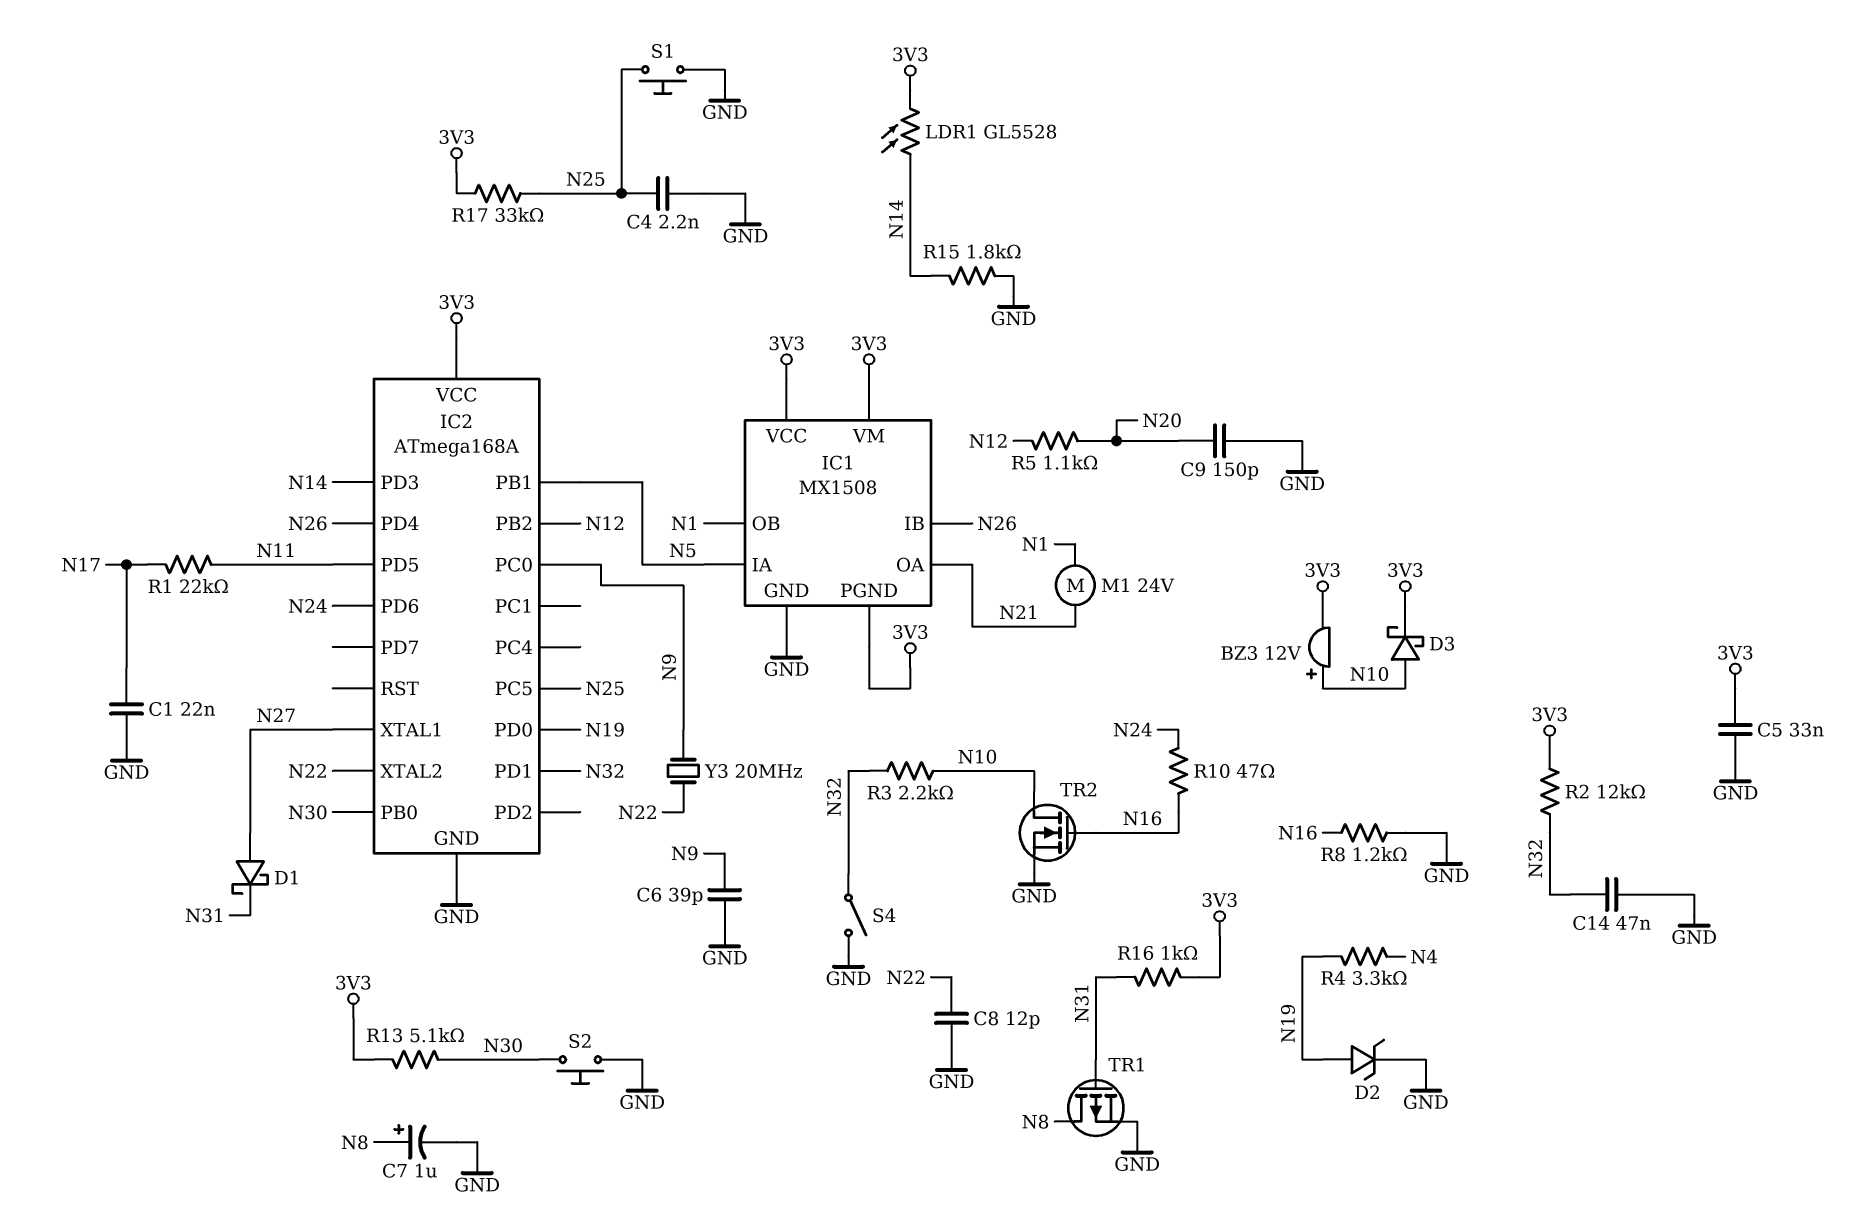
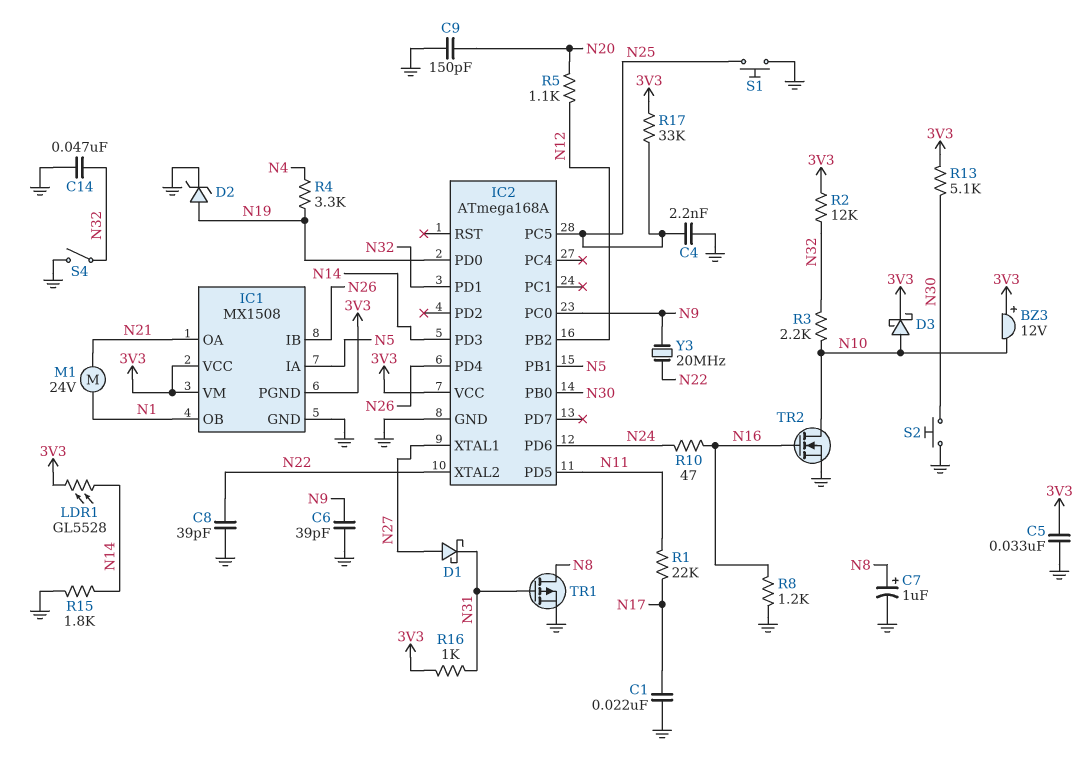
BZ3: buzzer 12V (plus N10, minus 3V3) -> buzzer 12V (plus 3V3, minus N10)
C8: 12pF (GND, N22) -> 39pF (GND, N22)

